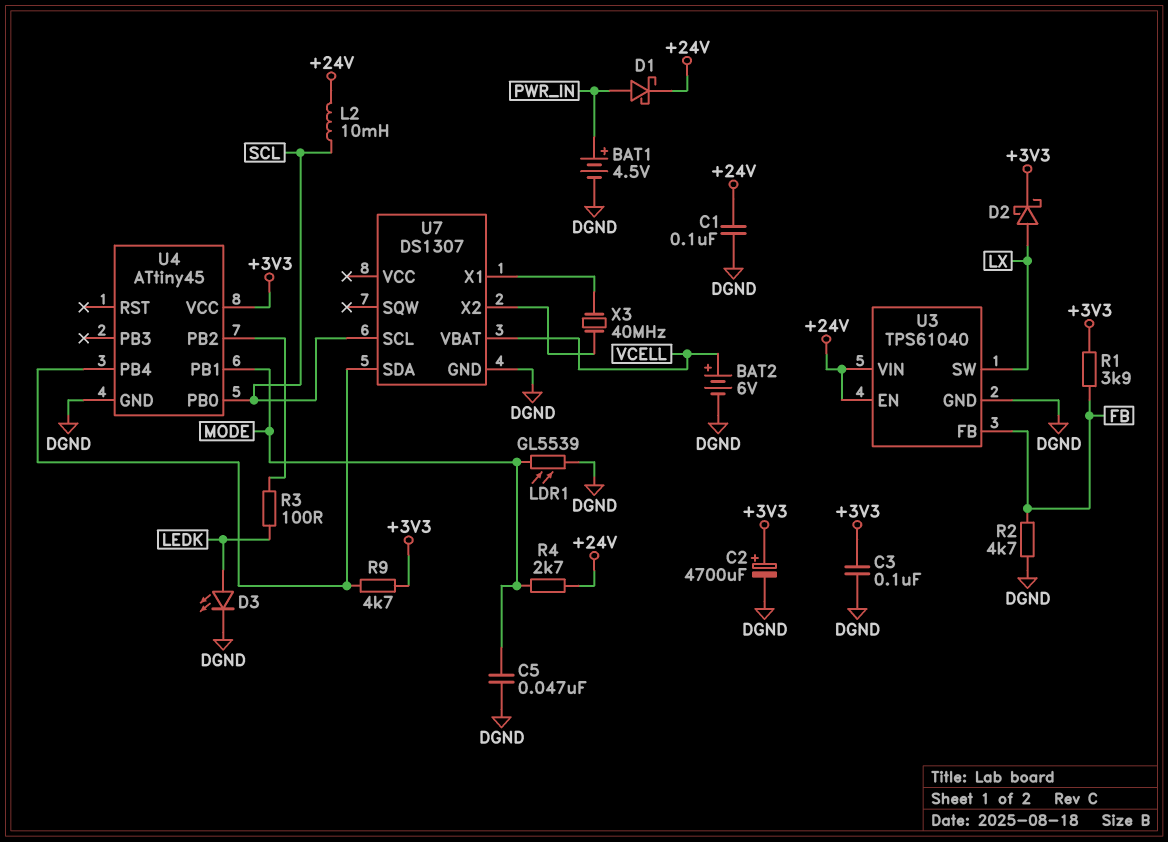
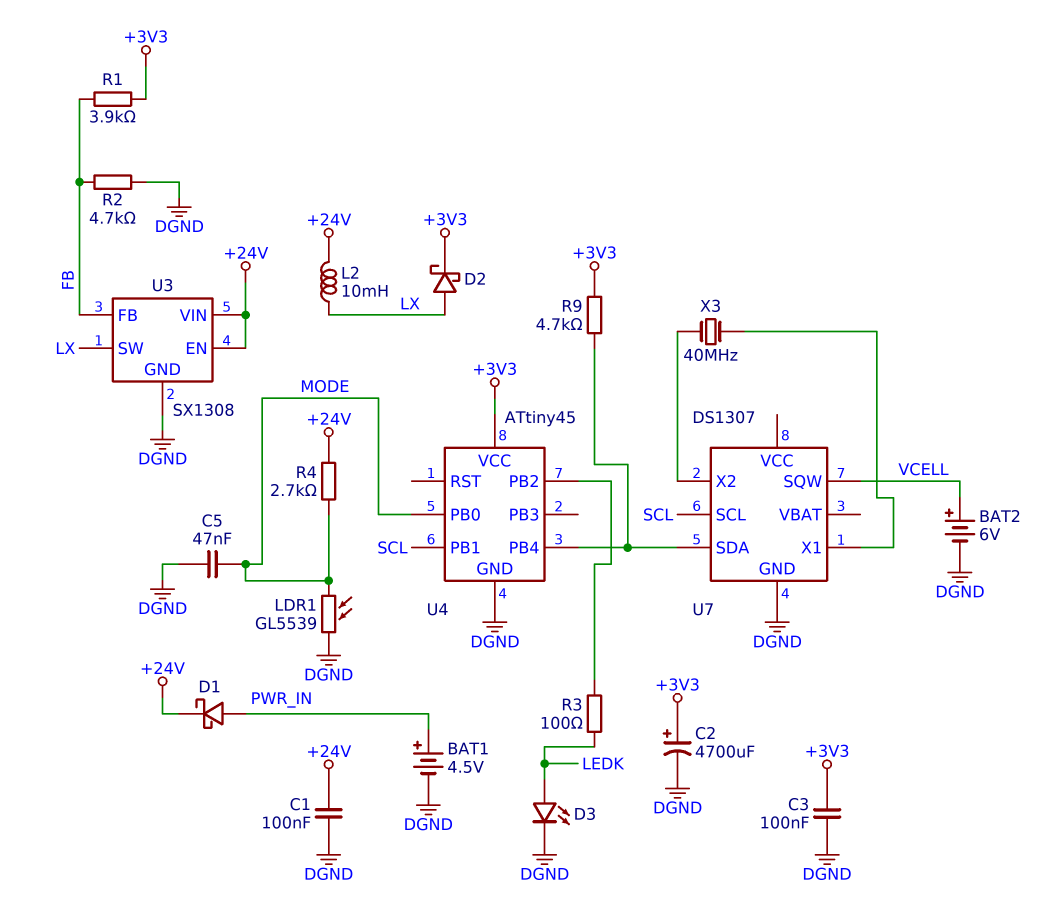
L2: 10mH (+24V, SCL) -> 10mH (+24V, LX)
U3: TPS61040 -> SX1308
U4 pin PB0: SCL -> MODE
U4 pin PB1: MODE -> SCL
U7 pin SQW: none -> VCELL
U7 pin VBAT: VCELL -> none

